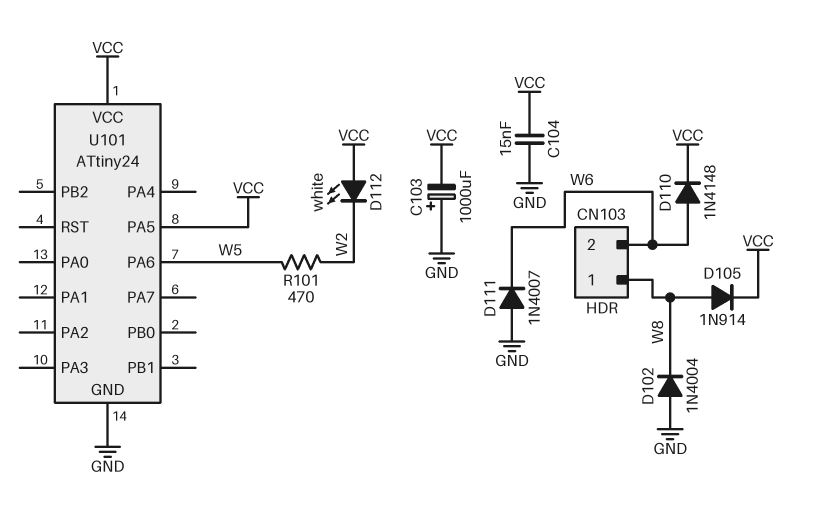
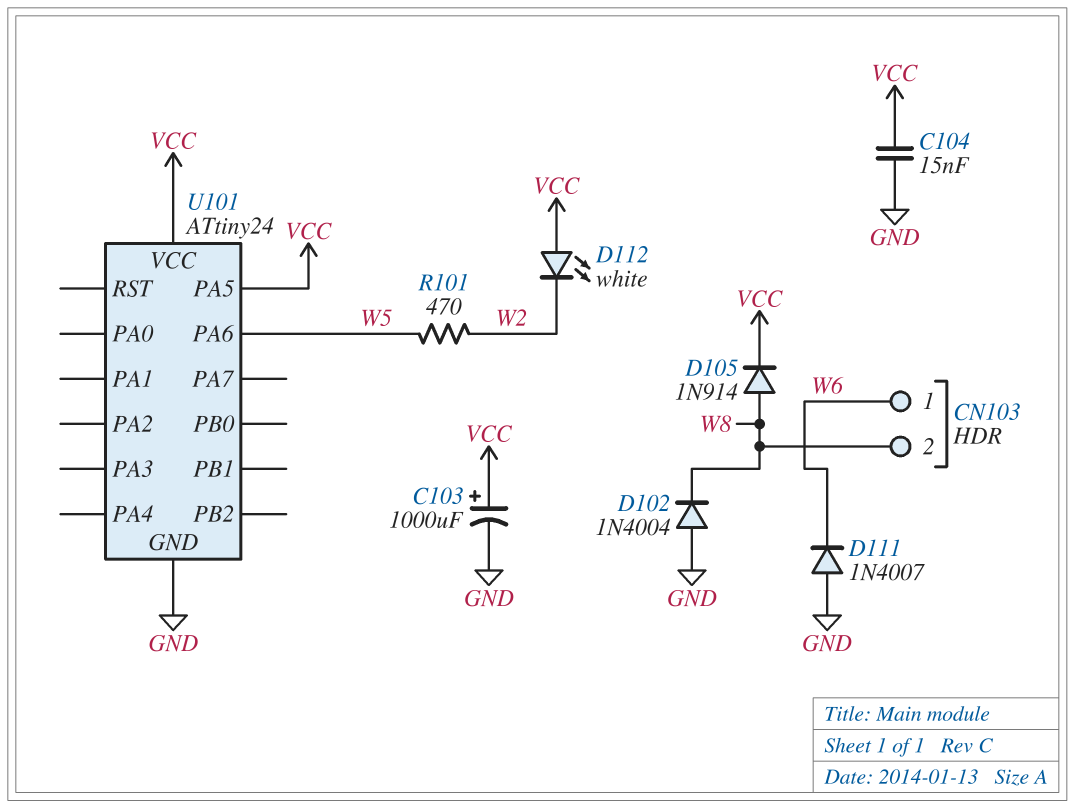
C103: 1000uF (plus GND, minus VCC) -> 1000uF (plus VCC, minus GND)
CN103 pin 1: W8 -> W6
CN103 pin 2: W6 -> W8
D110: diode 1N4148 (A W6, K VCC) -> none

